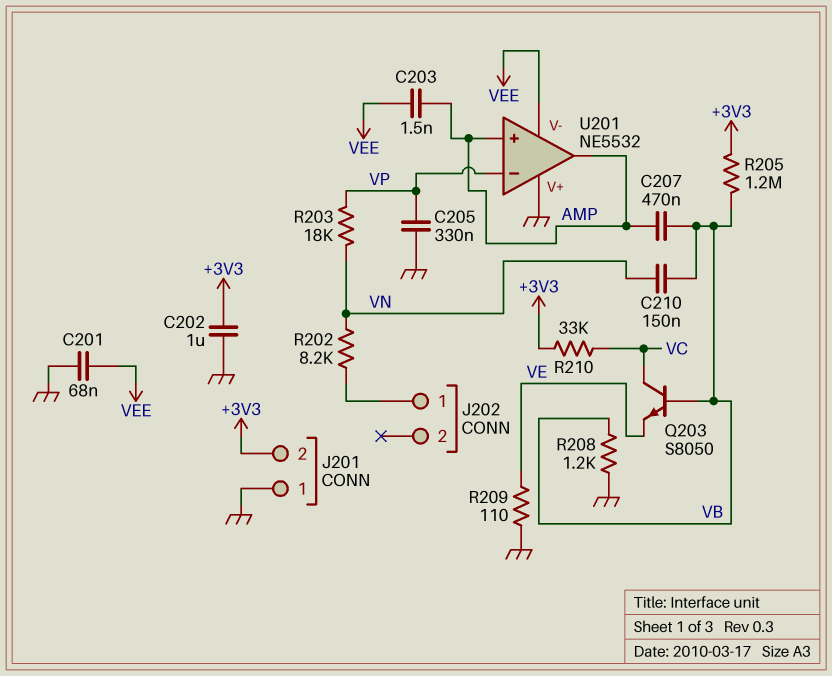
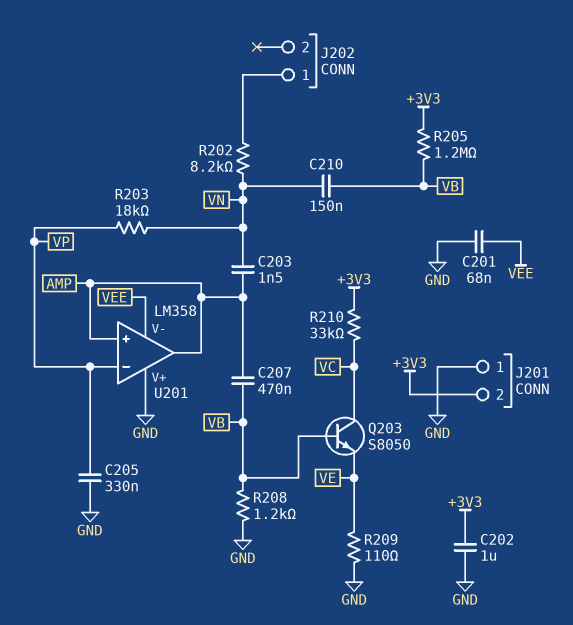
C203: 1.5nF (AMP, VEE) -> 1.5nF (AMP, VN)
U201: NE5532 -> LM358

